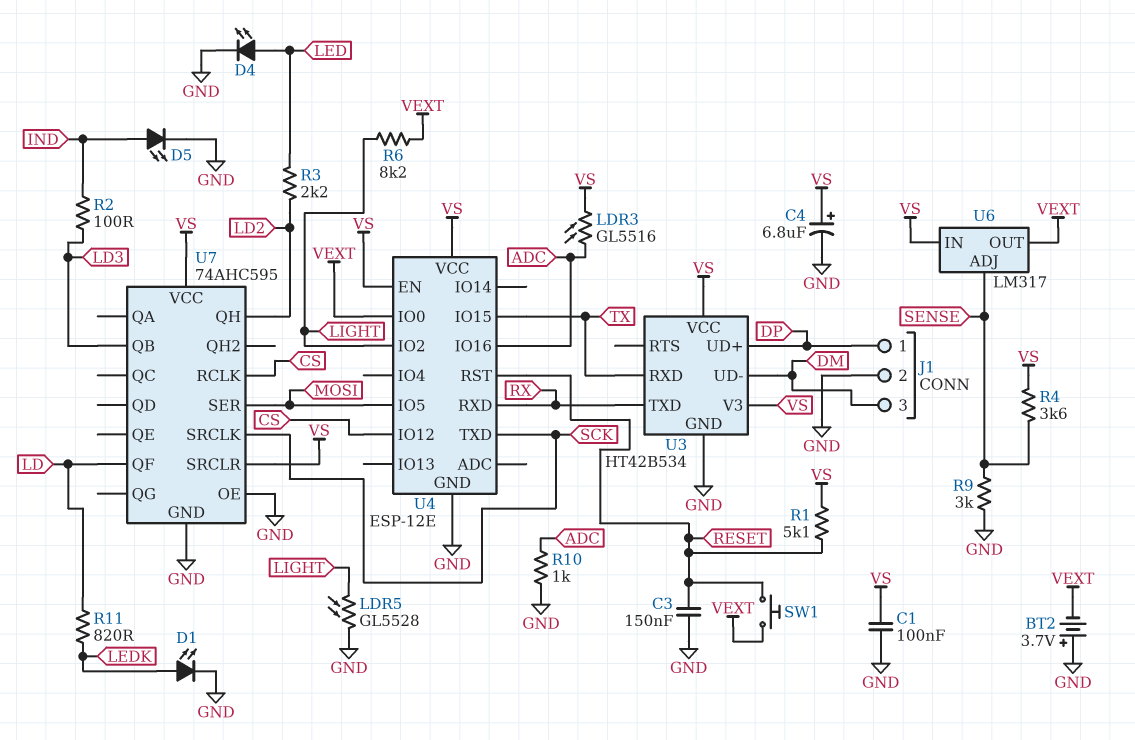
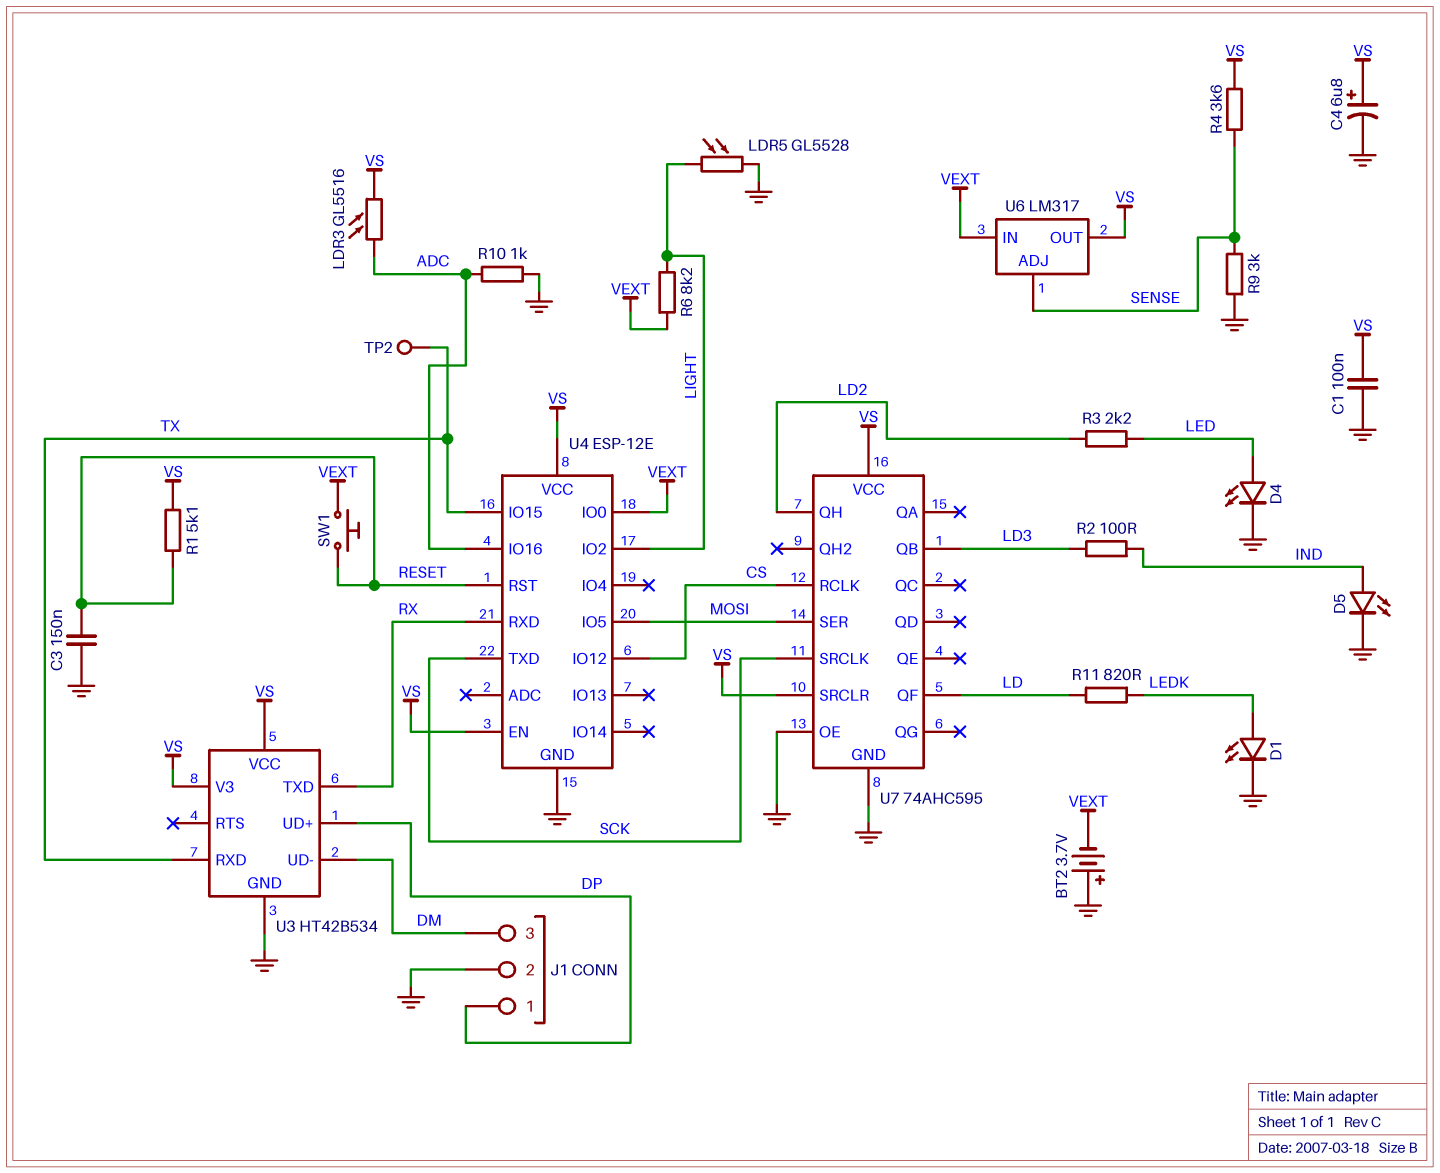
TP2: none -> test point (TX)
U6 pin IN: VS -> VEXT
U6 pin OUT: VEXT -> VS

